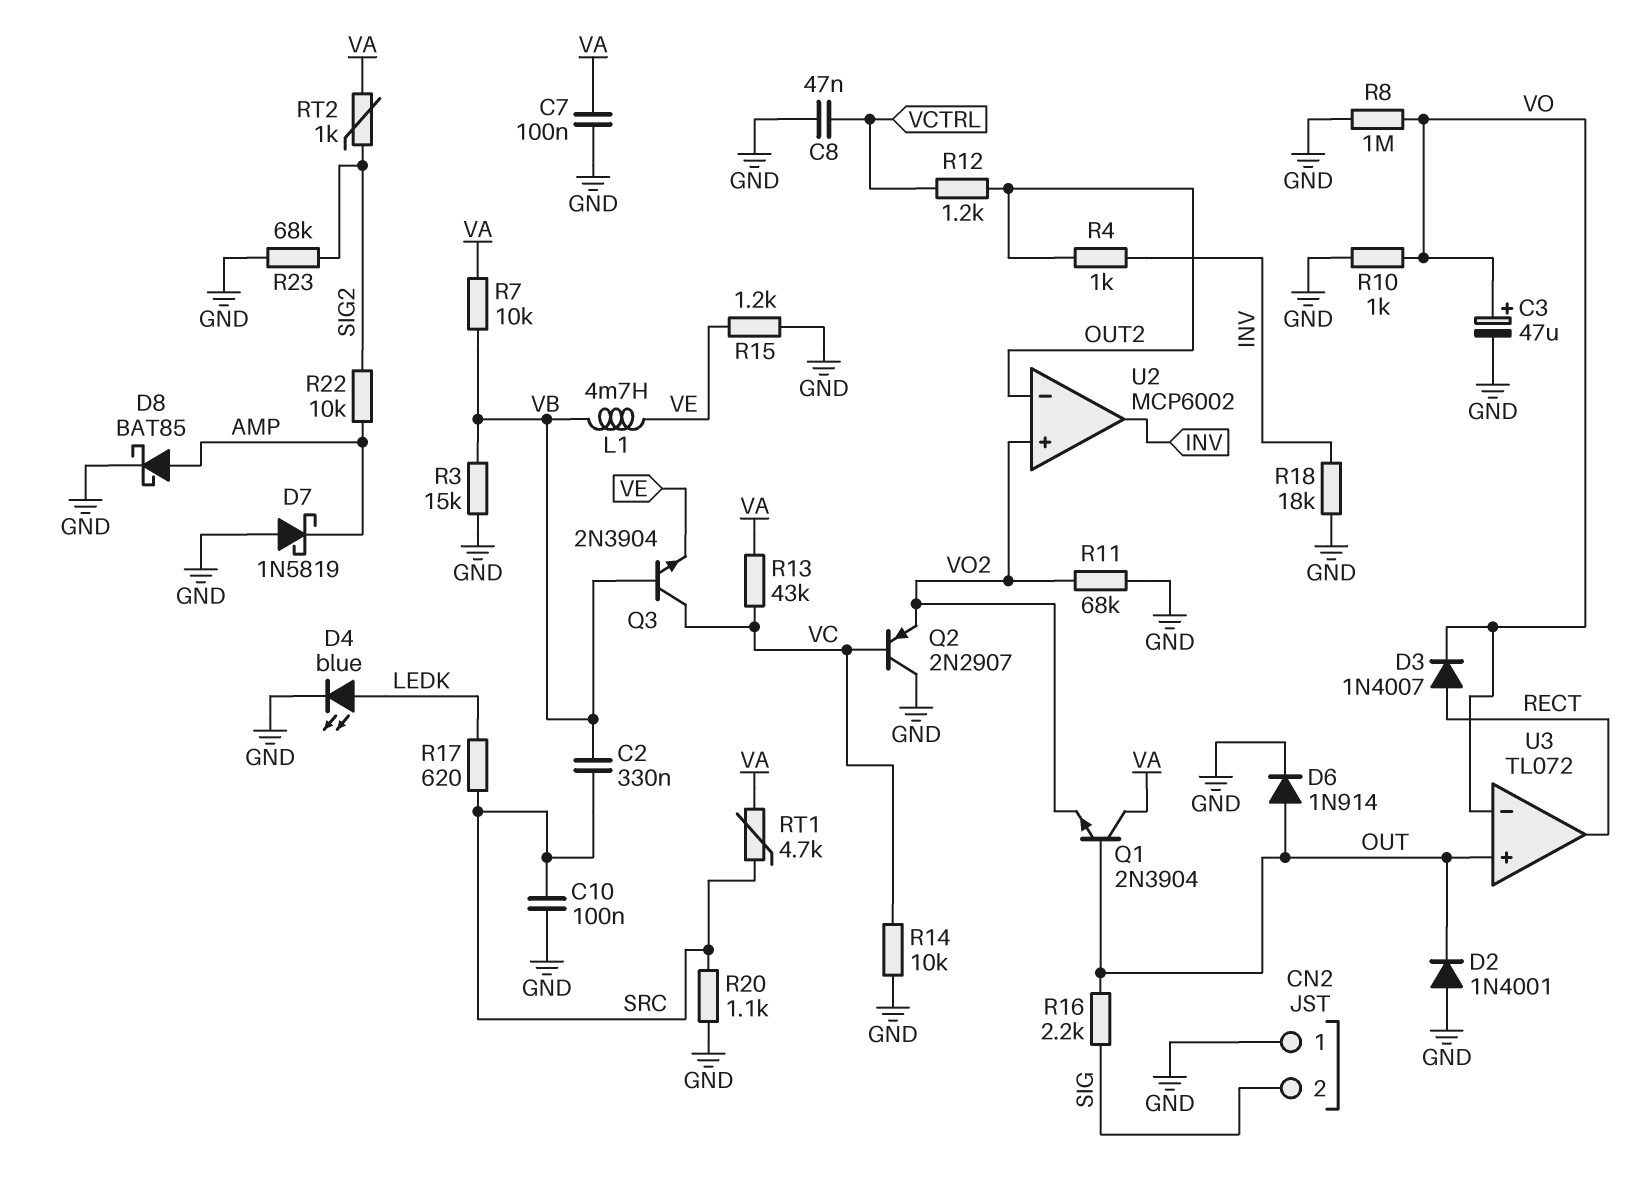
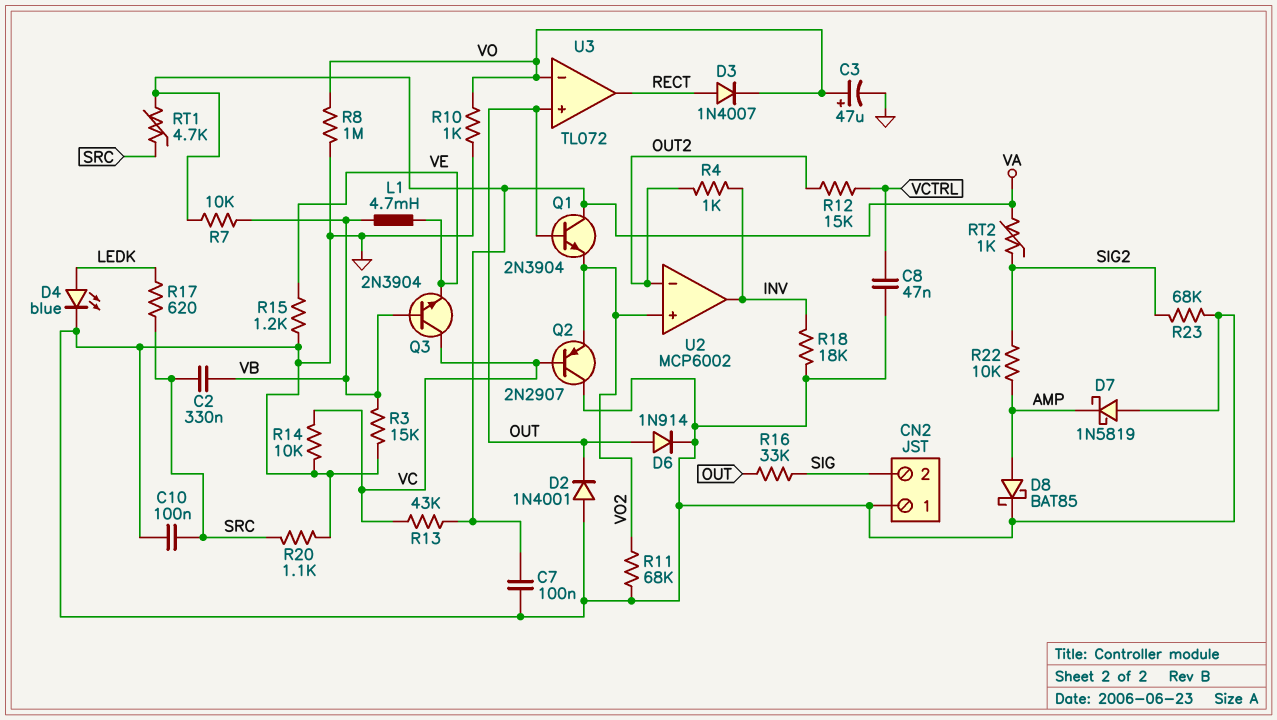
R12: 1.2k (OUT2, VCTRL) -> 15k (OUT2, VCTRL)
R16: 2.2k (OUT, SIG) -> 33k (OUT, SIG)

